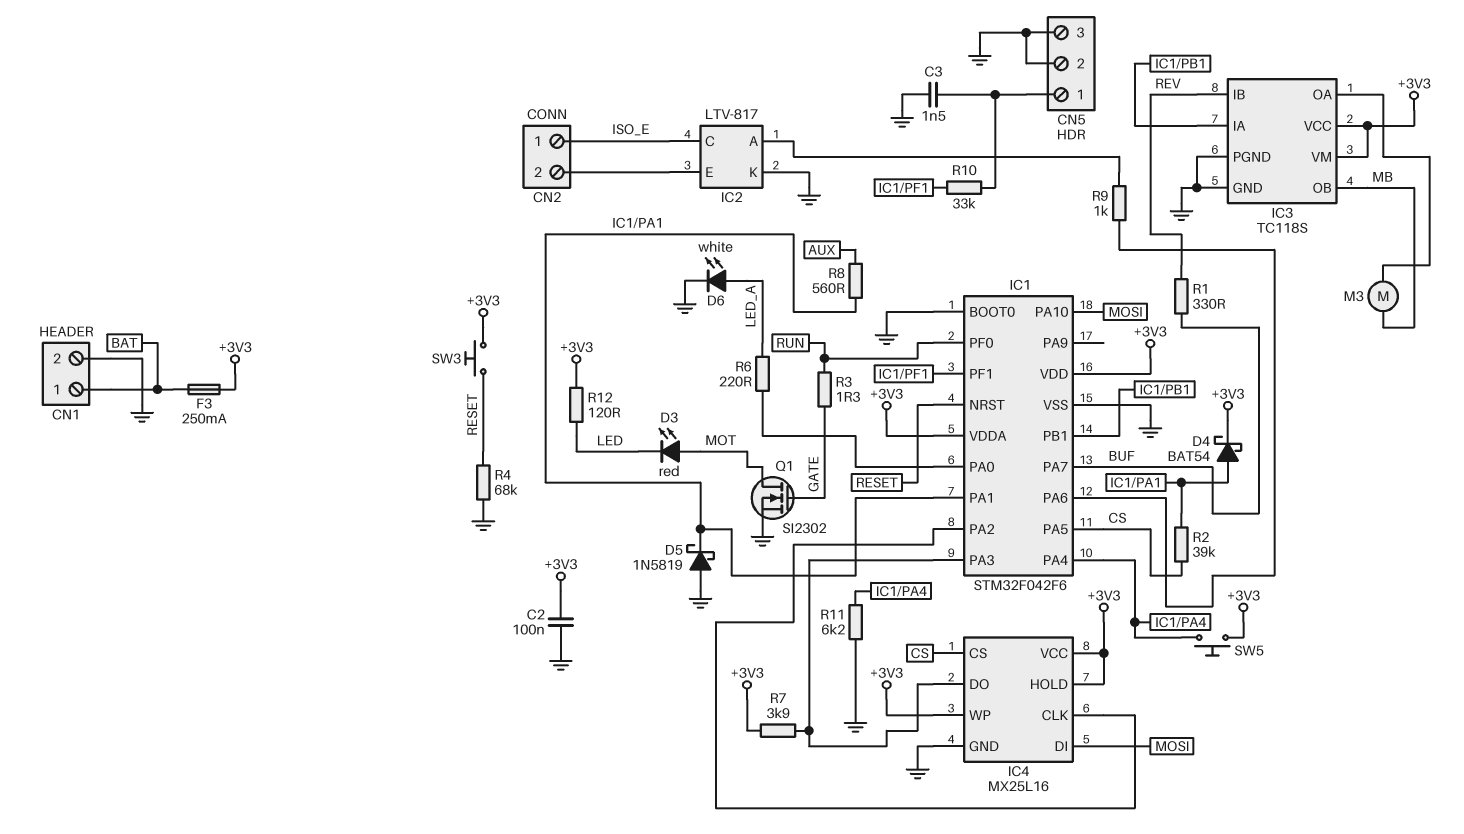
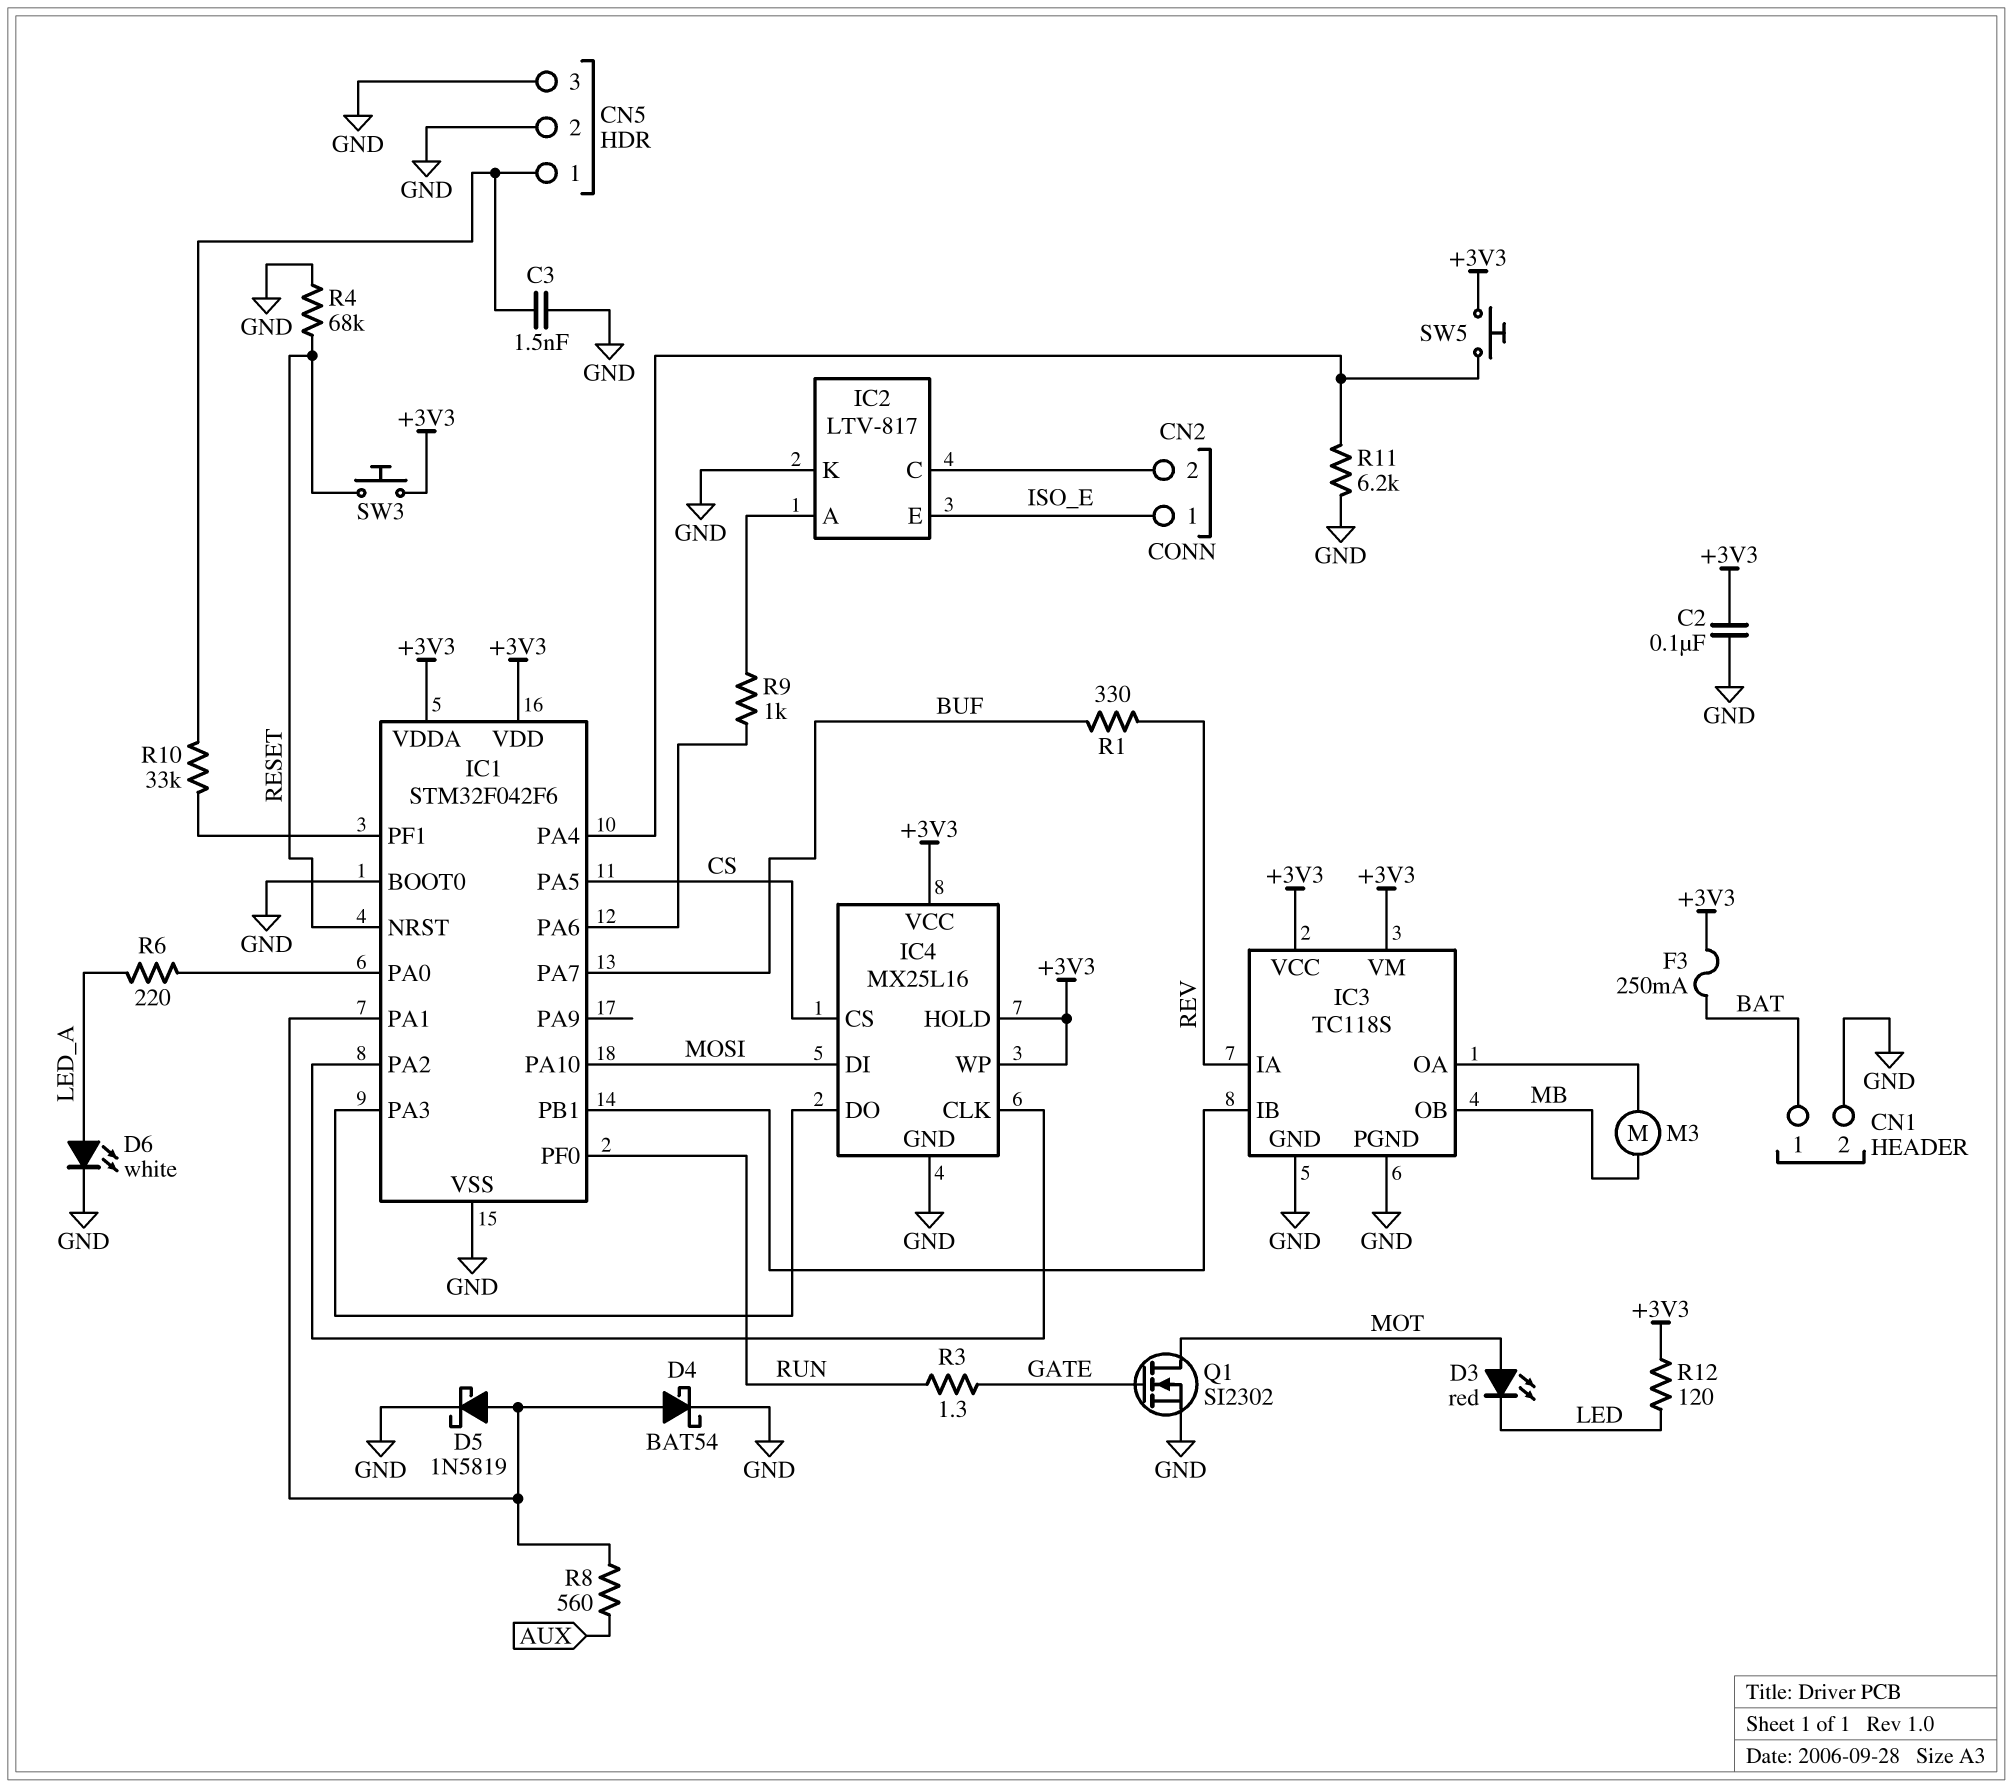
D4: schottky BAT54 (A IC1/PA1, K +3V3) -> schottky BAT54 (A IC1/PA1, K GND)
D5: schottky 1N5819 (A GND, K IC1/PA1) -> schottky 1N5819 (A IC1/PA1, K GND)
IC2 pin C: ISO_E -> CN2/2
IC2 pin E: CN2/2 -> ISO_E
IC3 pin IA: IC1/PB1 -> REV
IC3 pin IB: REV -> IC1/PB1
R2: 39k (CS, IC1/PA1) -> none
R7: 3.9k (+3V3, IC1/PA3) -> none

